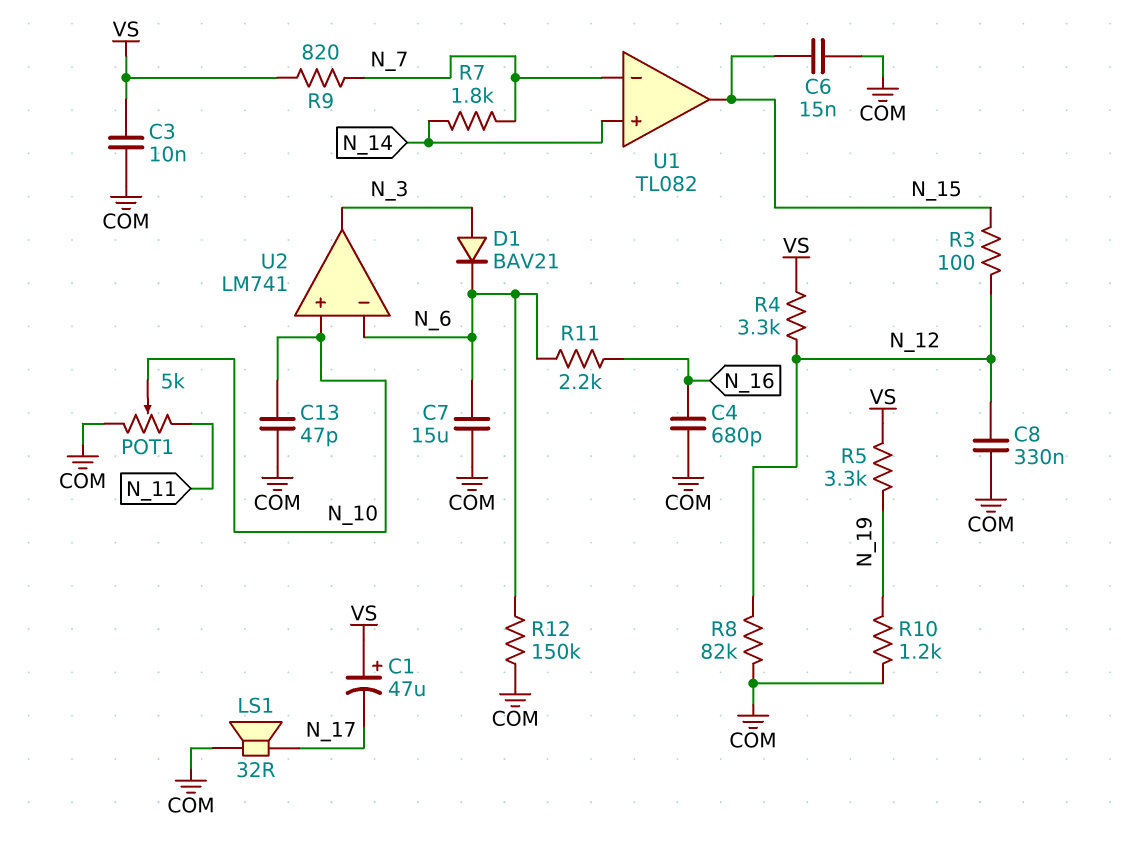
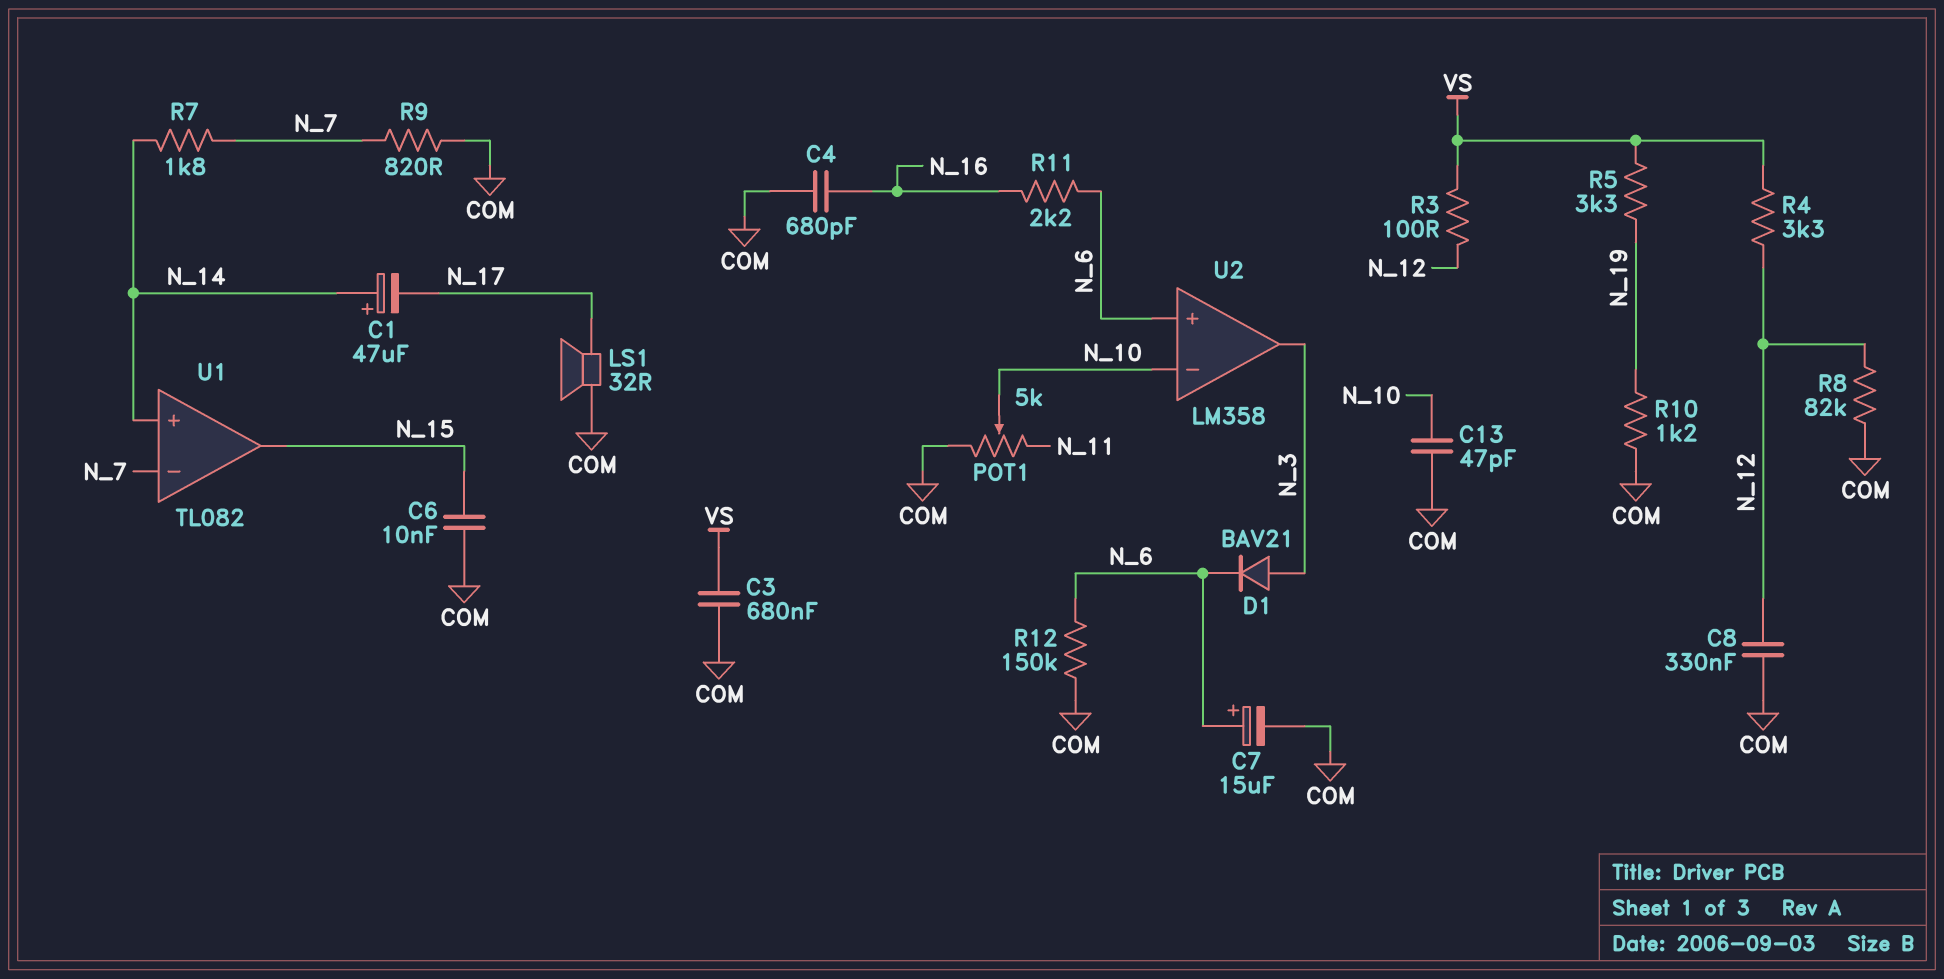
C1: 47uF (plus VS, minus N_17) -> 47uF (plus N_14, minus N_17)
C3: 10nF (COM, VS) -> 680nF (COM, VS)
C6: 15nF (COM, N_15) -> 10nF (COM, N_15)
C7: 15uF (COM, N_6) -> 15uF (plus N_6, minus COM)
R3: 100 (N_12, N_15) -> 100 (N_12, VS)
R9: 820 (N_7, VS) -> 820 (COM, N_7)
U2: LM741 -> LM358
U2 pin in+: N_10 -> N_6
U2 pin in-: N_6 -> N_10

